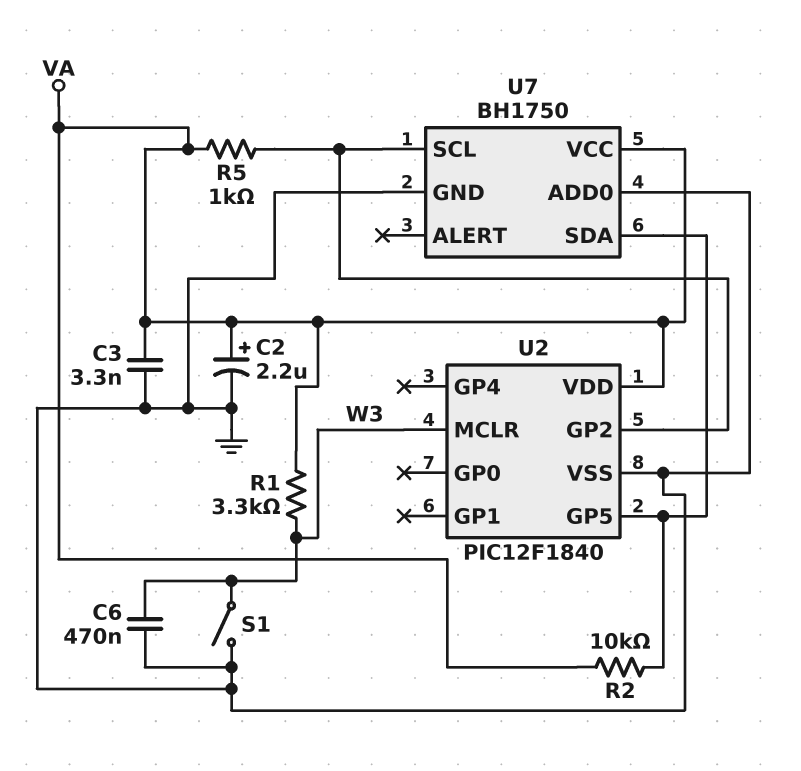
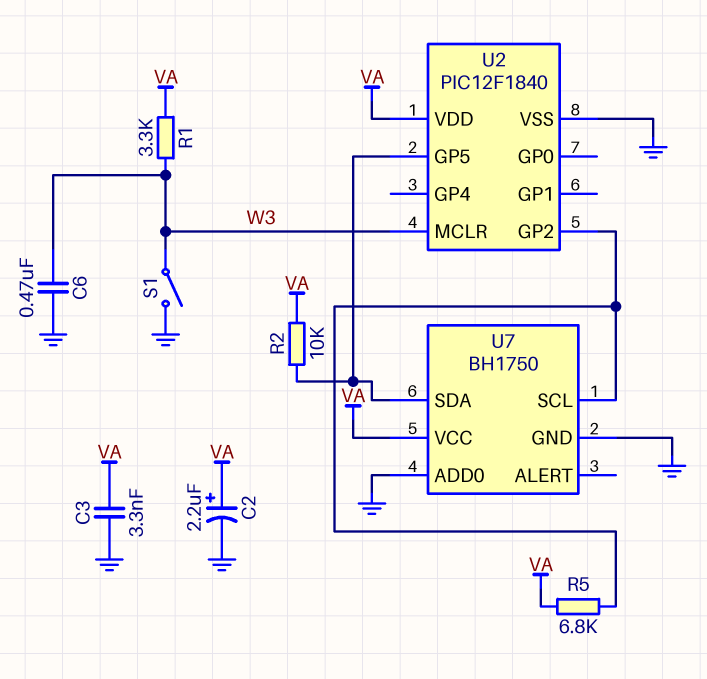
R5: 1k (U2/GP2, VA) -> 6.8k (U2/GP2, VA)

